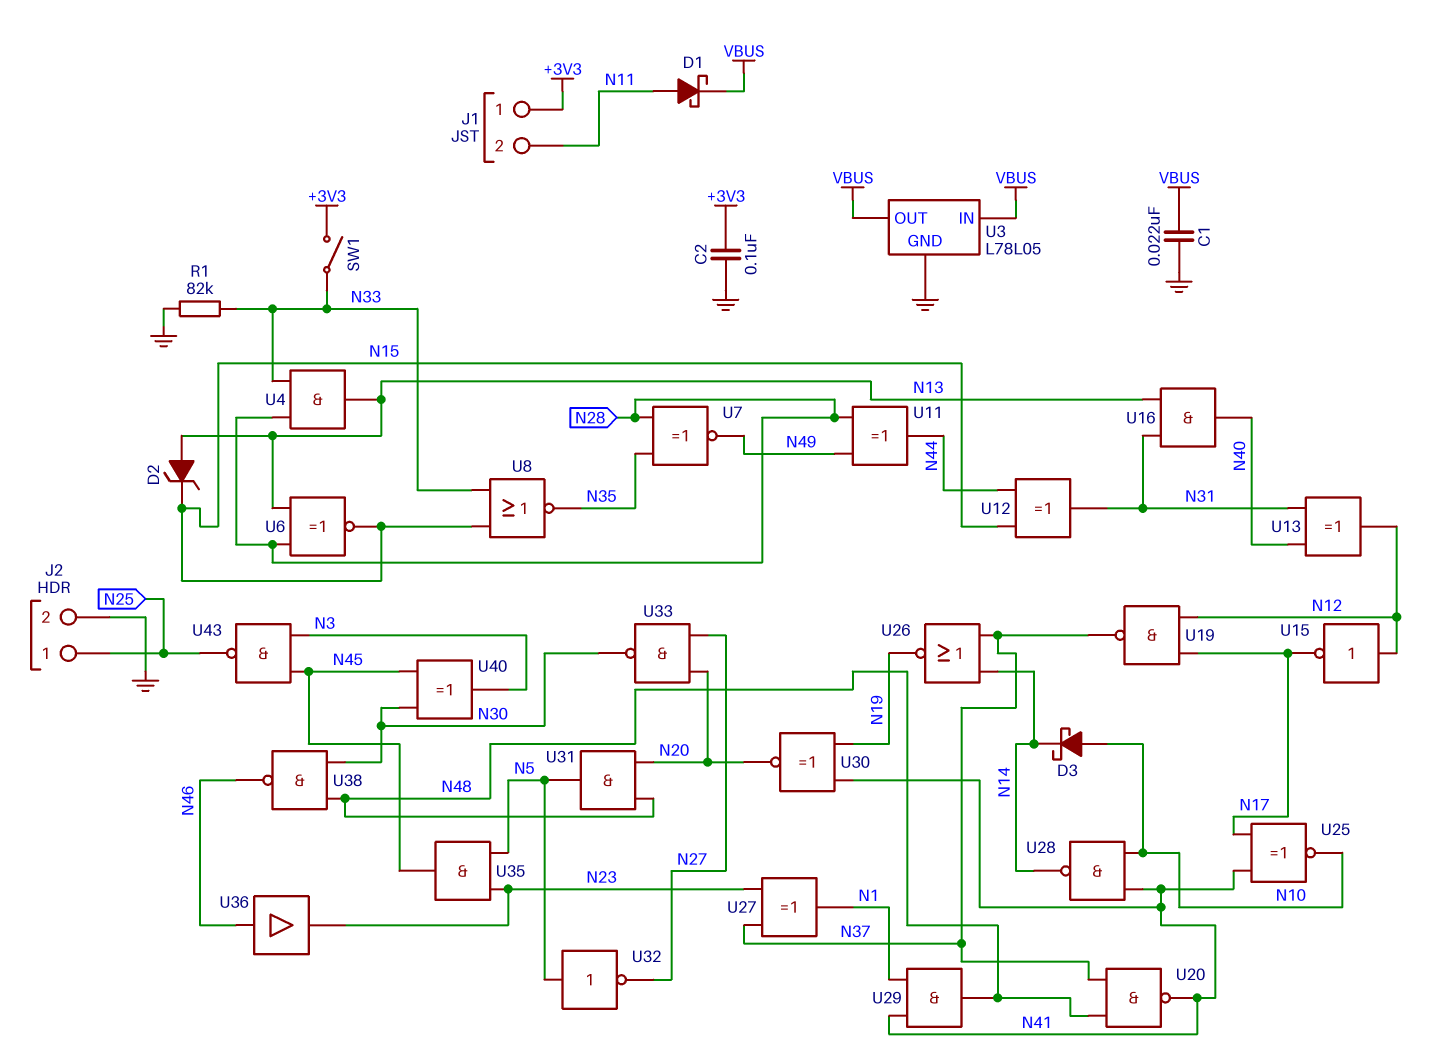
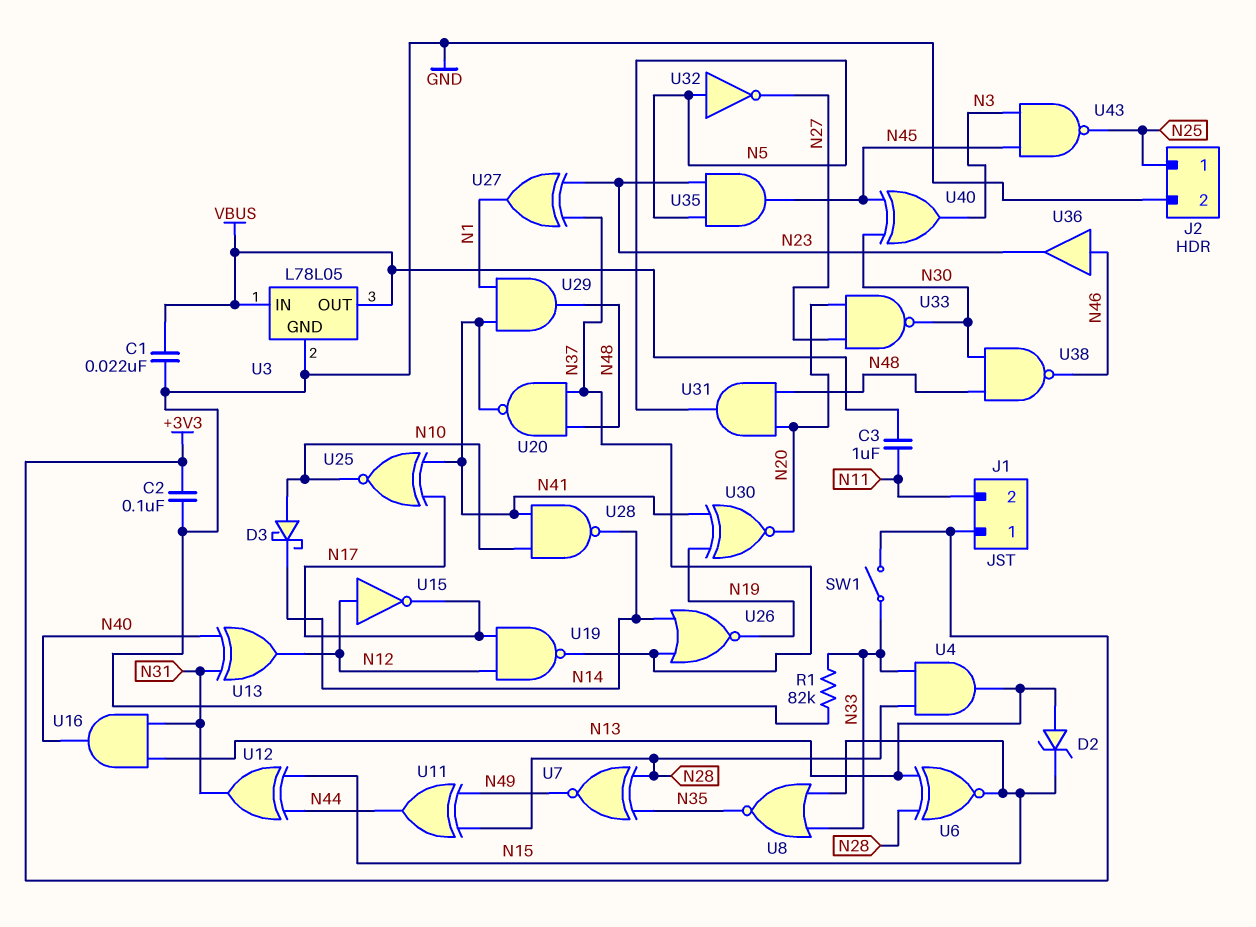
C3: none -> 1uF (N11, VBUS)
D1: schottky (A N11, K VBUS) -> none

